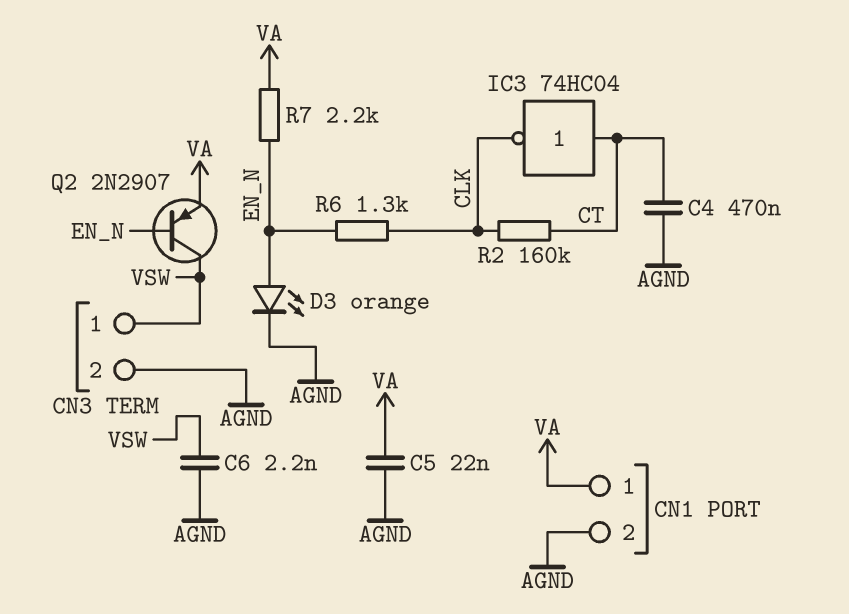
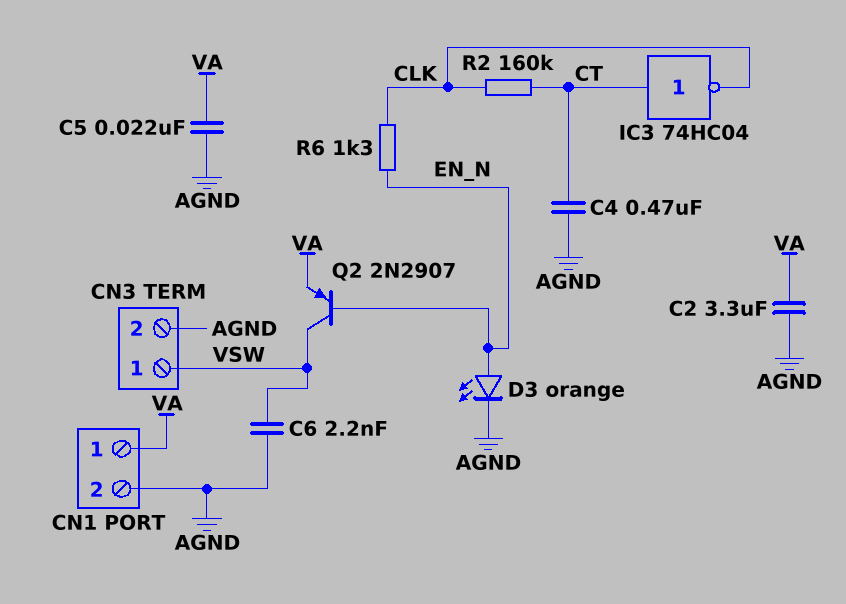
C2: none -> 3.3uF (AGND, VA)
R7: 2.2k (EN_N, VA) -> none

